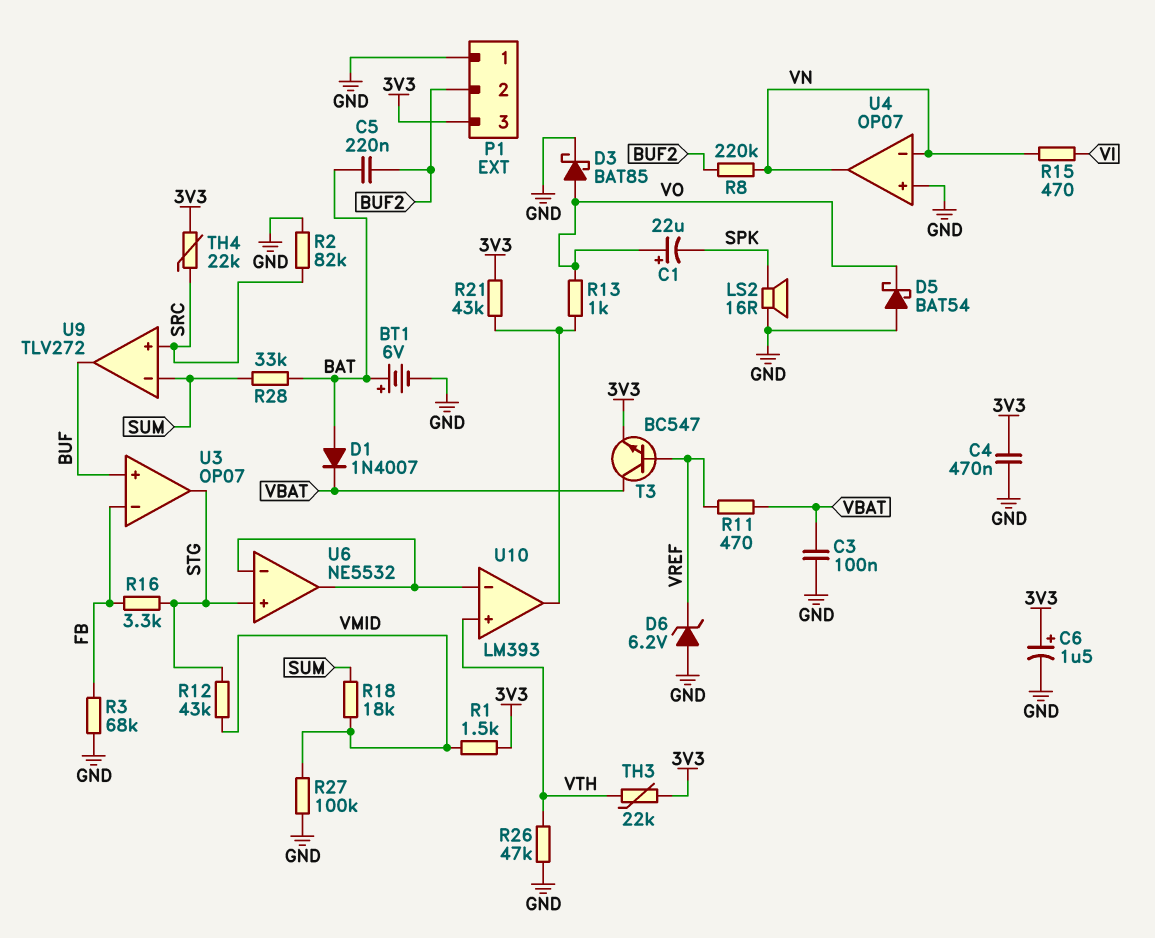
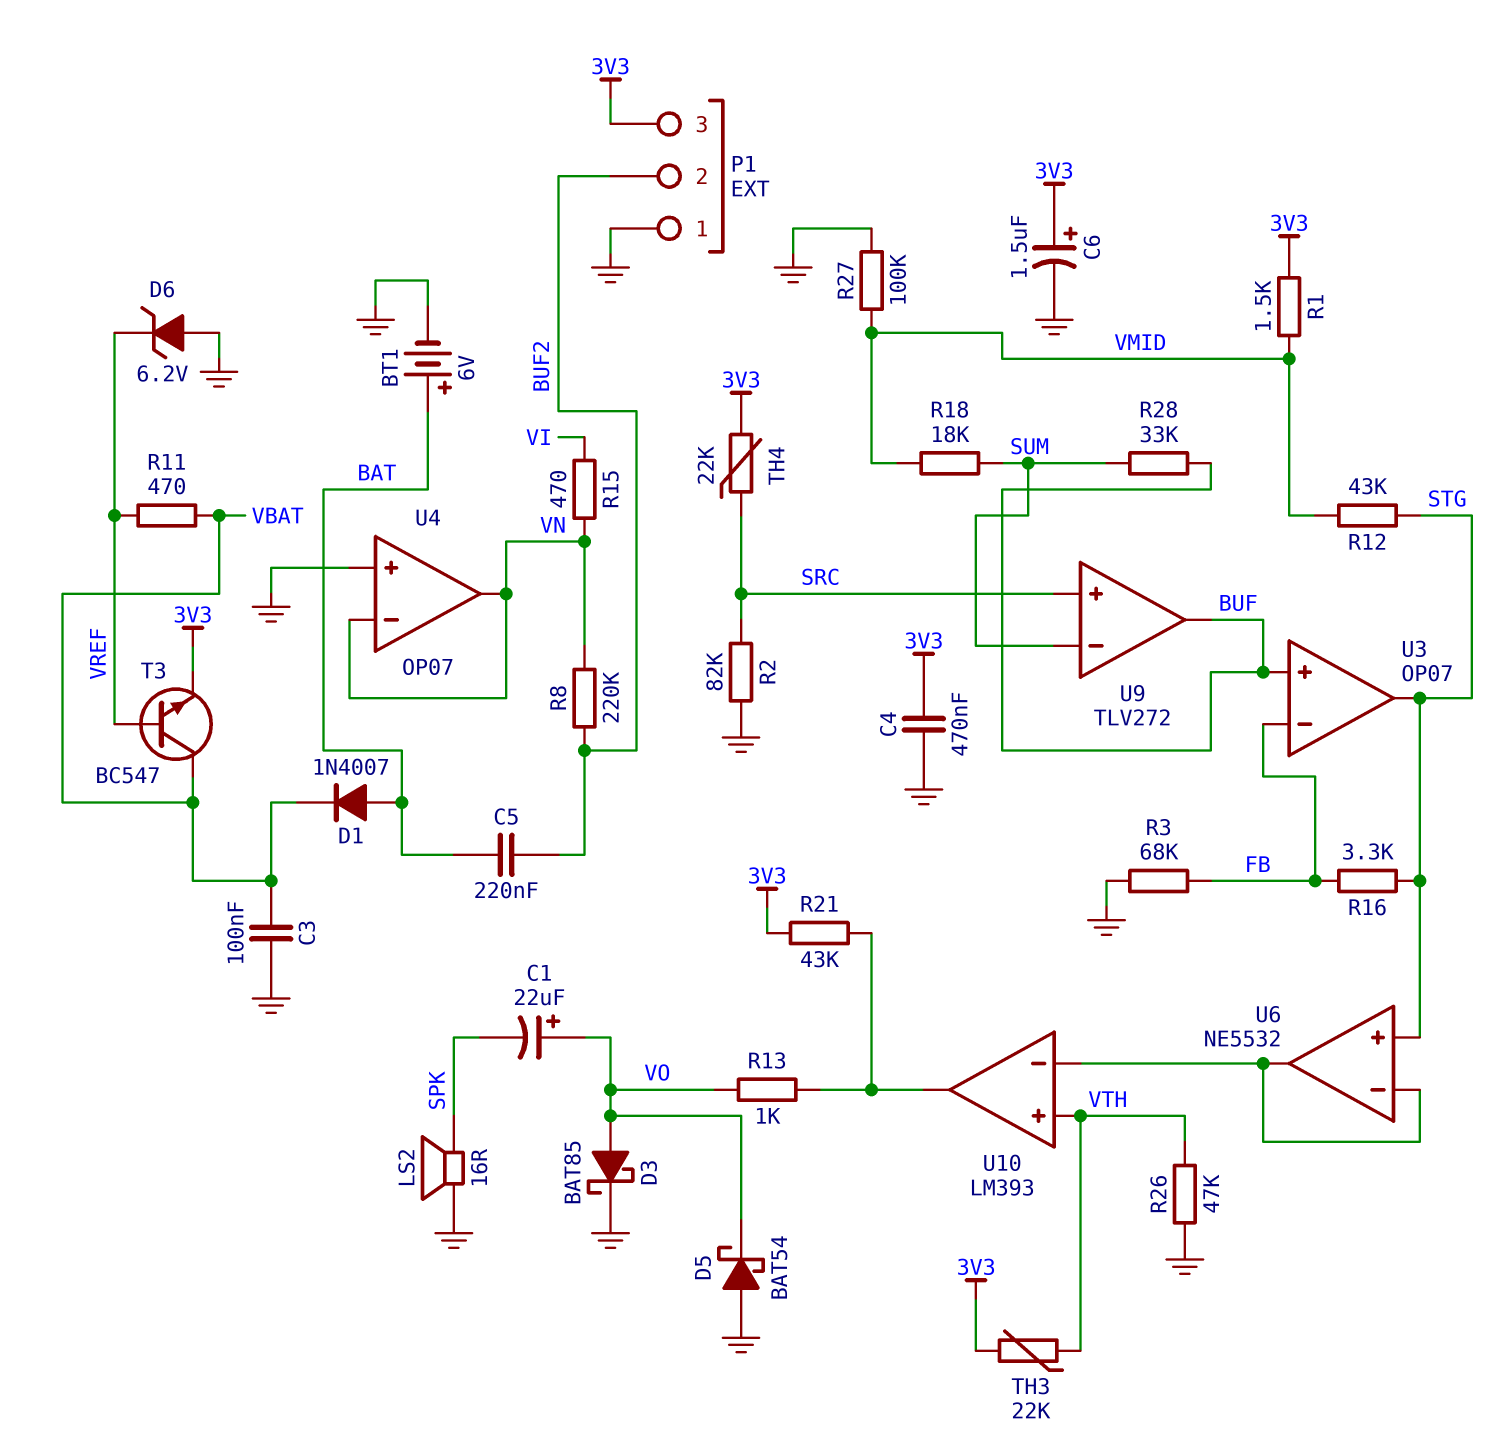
R28: 33k (BAT, SUM) -> 33k (BUF, SUM)

